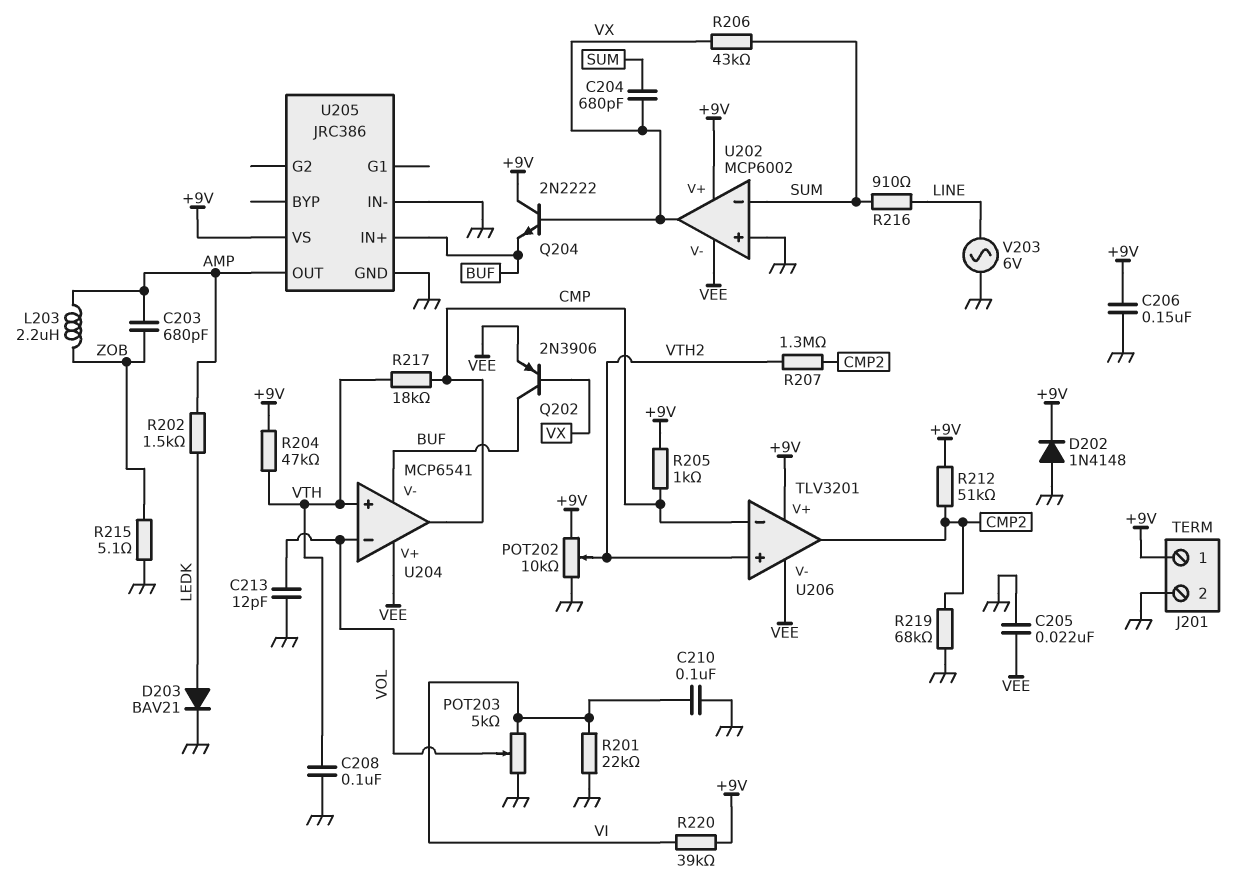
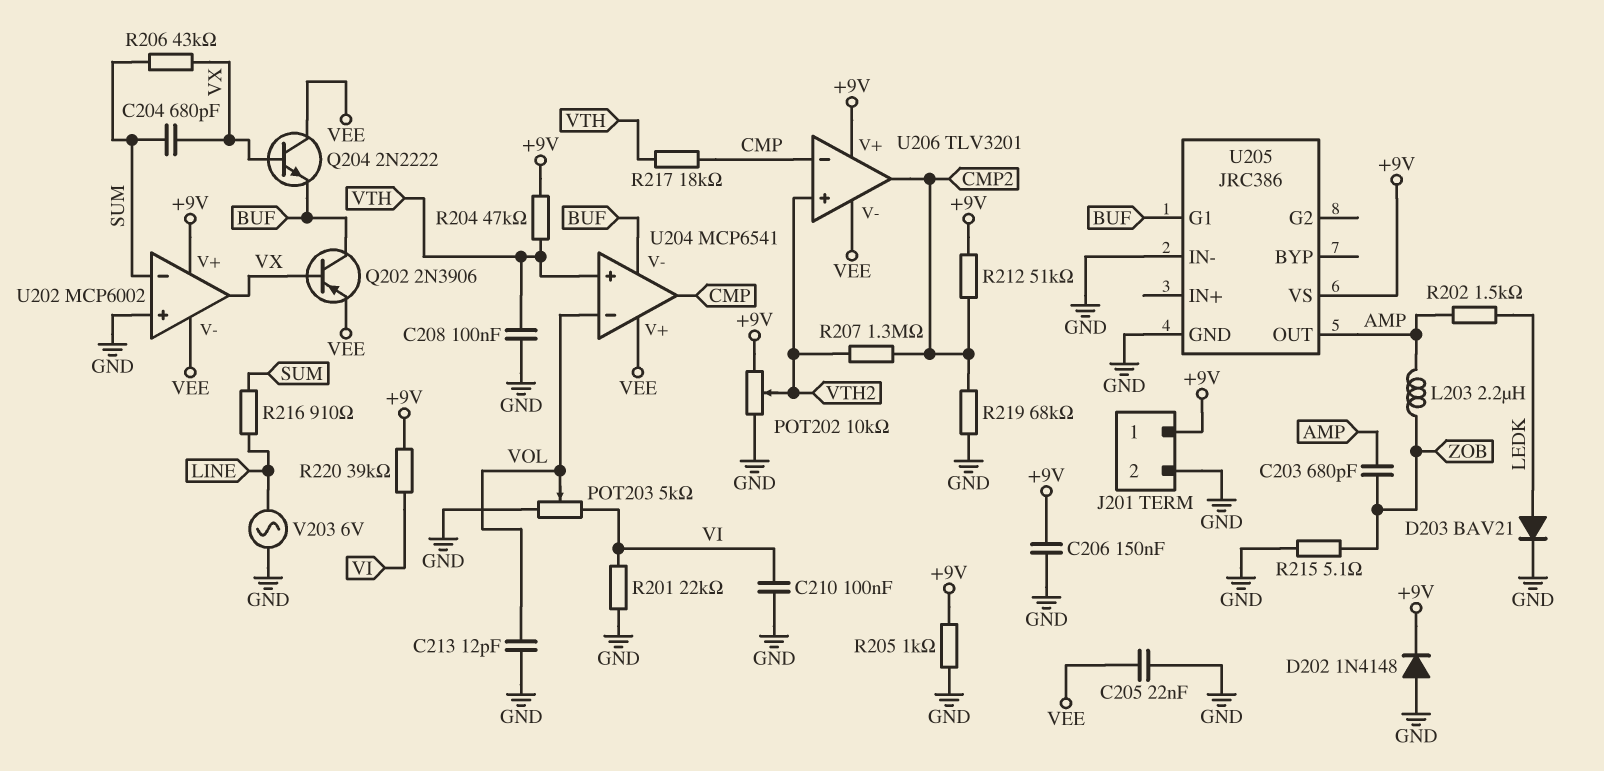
Q204: NPN 2N2222 (B VX, C +9V, E BUF) -> NPN 2N2222 (B VX, C VEE, E BUF)
R205: 1k (+9V, CMP) -> 1k (+9V, GND)
U205 pin G1: none -> BUF
U205 pin IN+: BUF -> none

